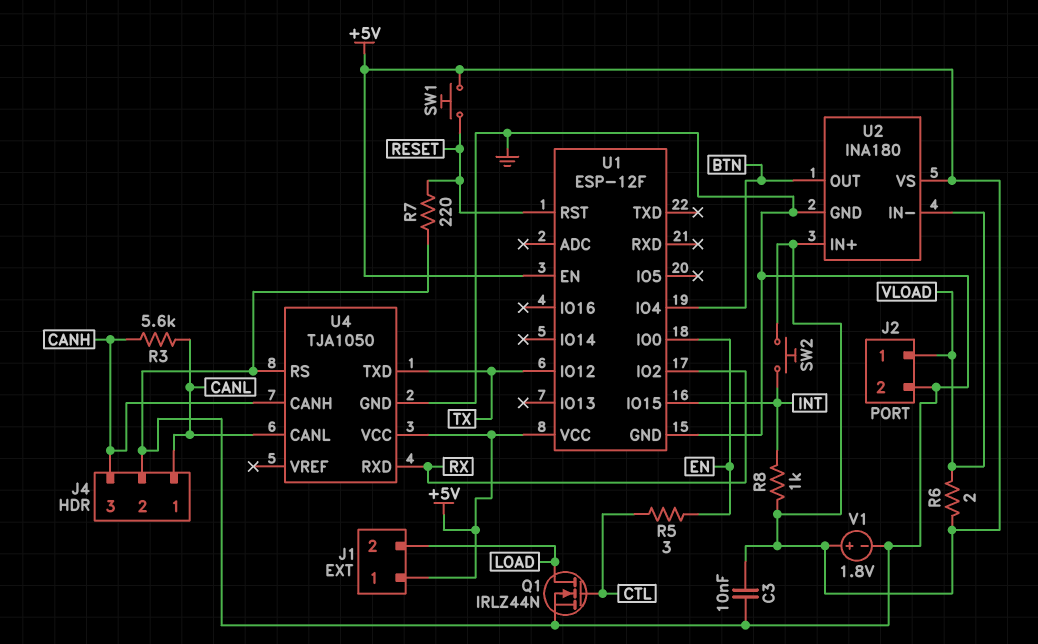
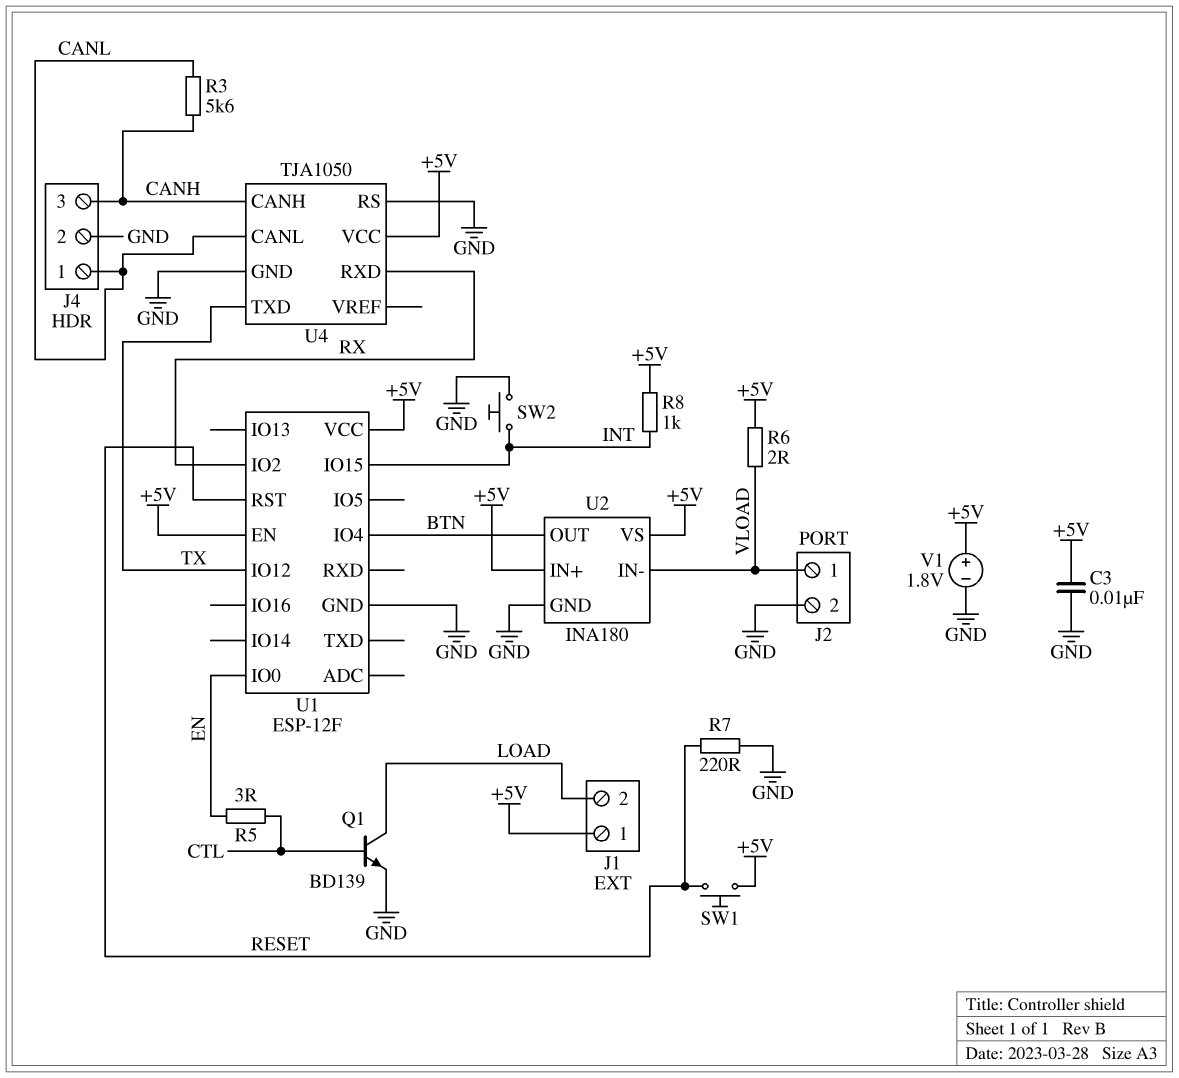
Q1: NMOS IRLZ44N (G CTL, D LOAD, S GND) -> NPN BD139 (B CTL, C LOAD, E GND)
SW2: button (+5V, INT) -> button (GND, INT)

